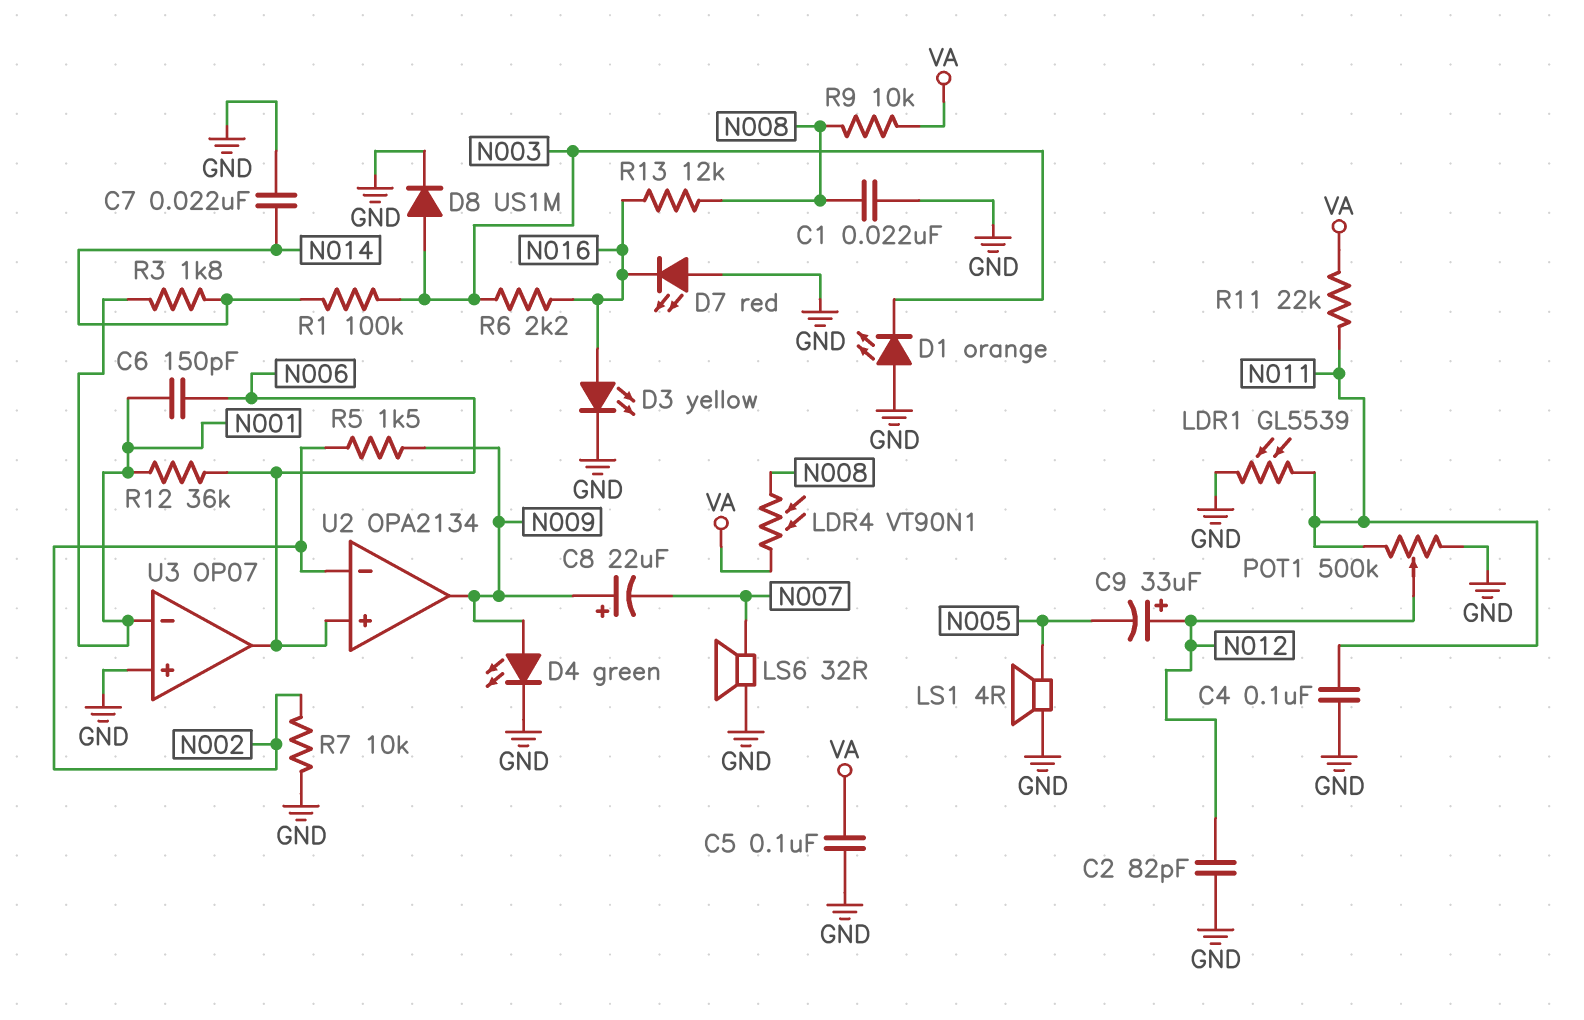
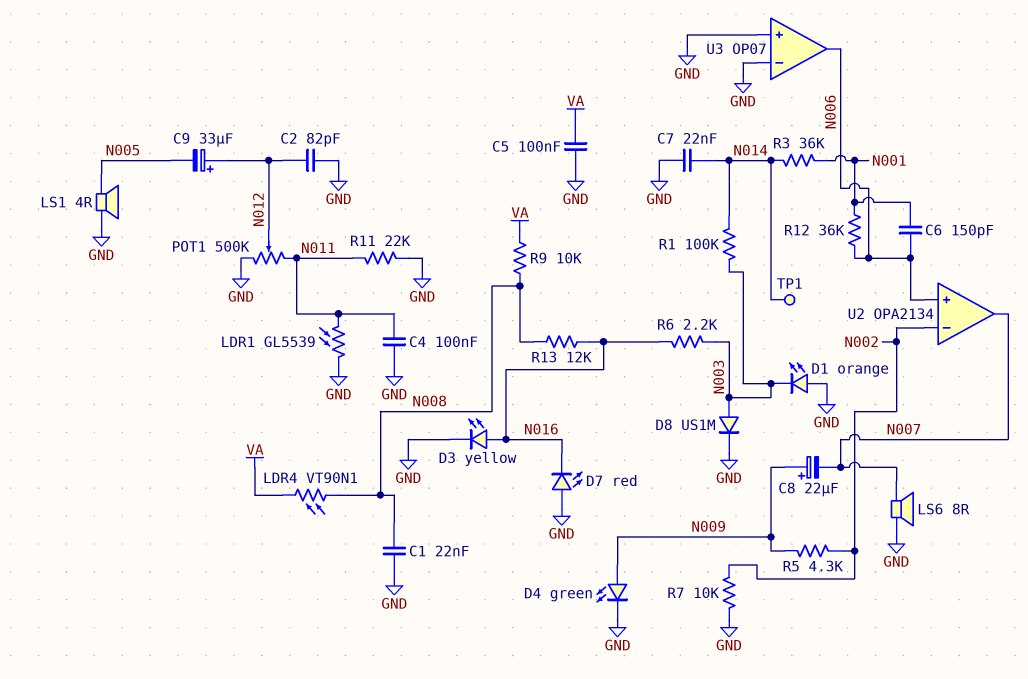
LS6: speaker 32R (GND, N007) -> speaker 8R (GND, N007)
R3: 1.8k (N001, N014) -> 36k (N001, N014)
R5: 1.5k (N002, N009) -> 4.3k (N002, N009)
R11: 22k (N011, VA) -> 22k (GND, N011)
TP1: none -> test point (N014)
U2 pin out: N009 -> N007
U3 pin in-: N001 -> GND

